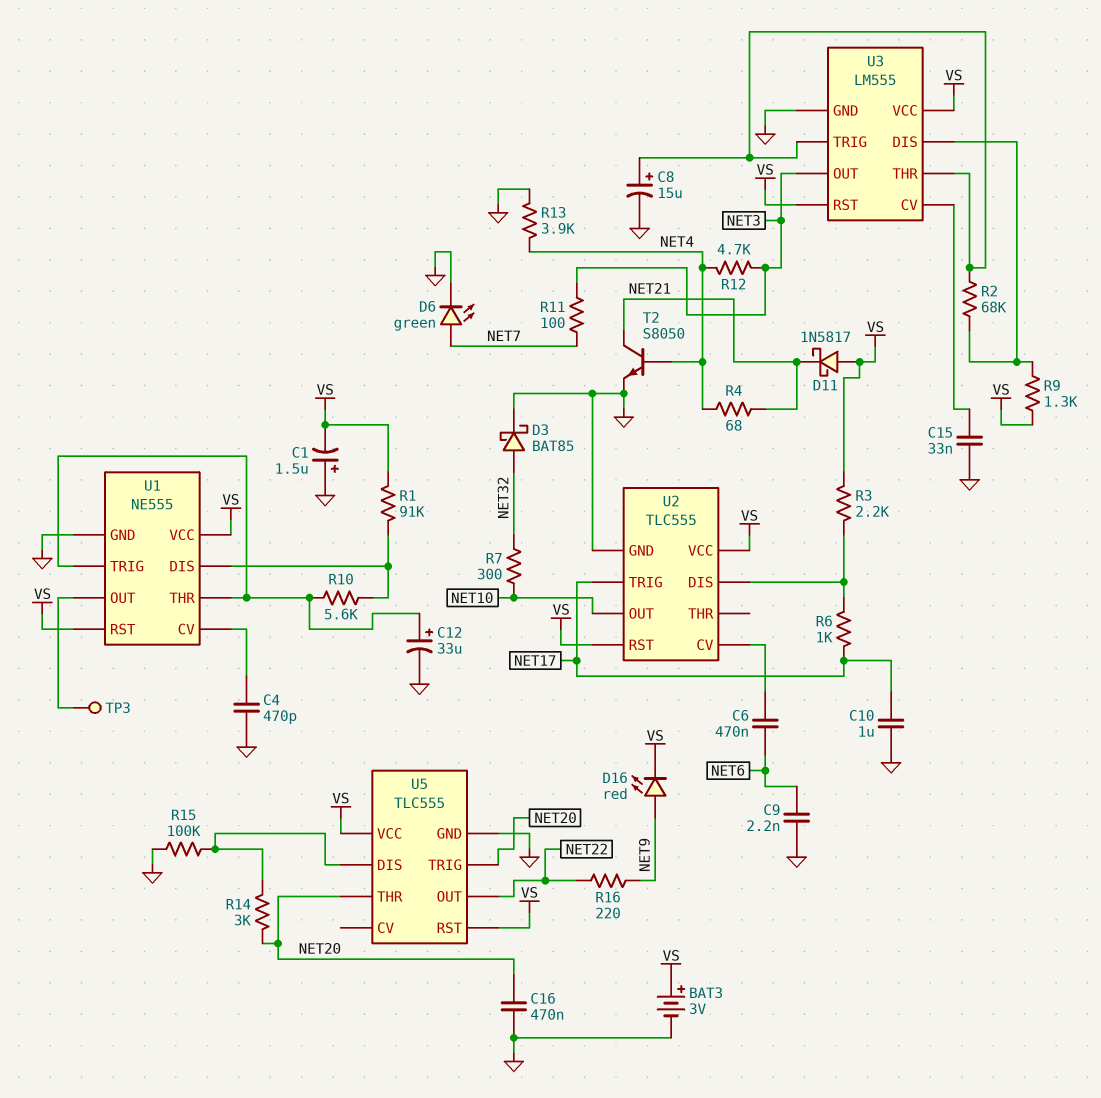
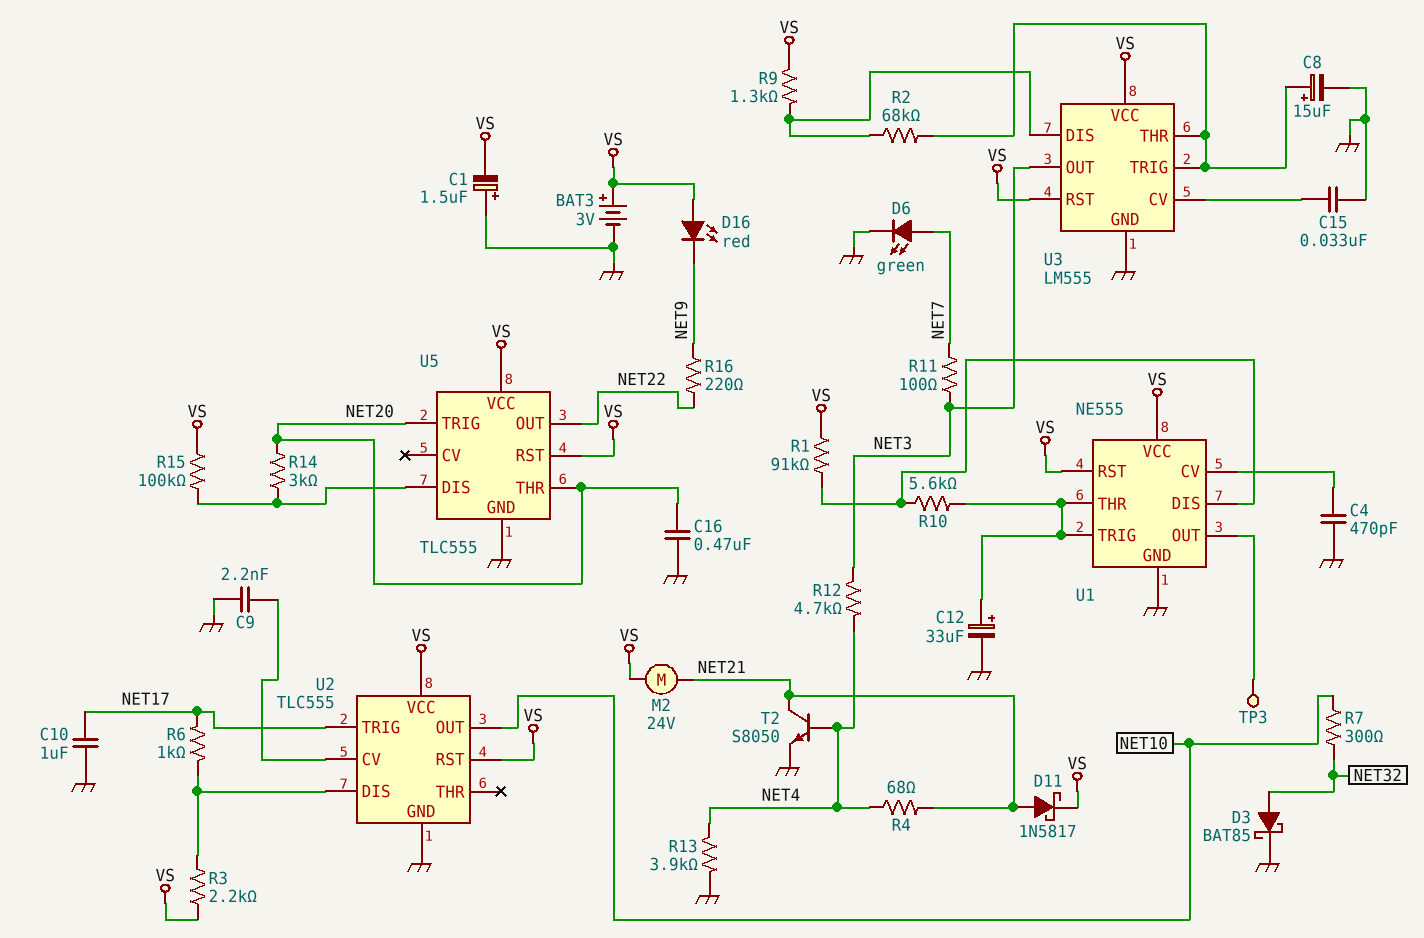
C6: 470nF (NET6, U2/CV) -> none
C9: 2.2nF (GND, NET6) -> 2.2nF (GND, U2/CV)
D11: schottky 1N5817 (A VS, K NET21) -> schottky 1N5817 (A NET21, K VS)
D16: LED red (A NET9, K VS) -> LED red (A VS, K NET9)
M2: none -> motor 24V (NET21, VS)
R15: 100k (GND, U5/DIS) -> 100k (U5/DIS, VS)

